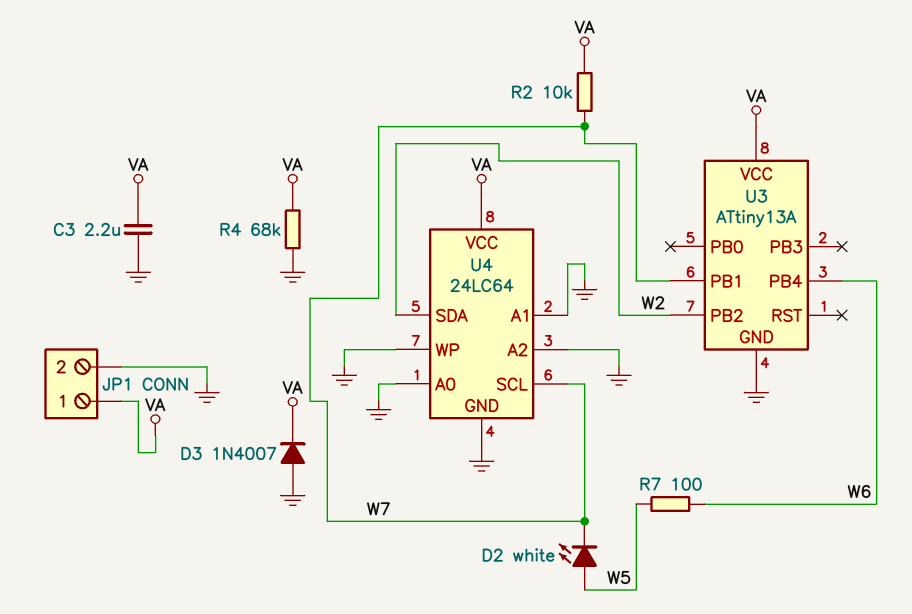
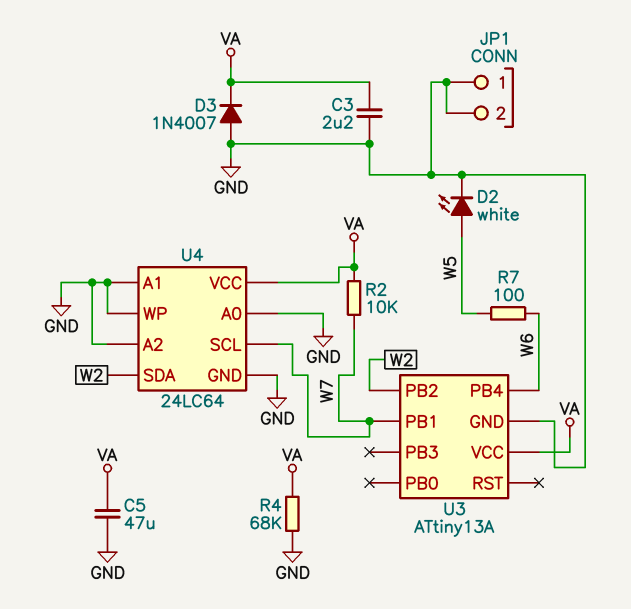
C5: none -> 47uF (GND, VA)
D2: LED white (A W5, K W7) -> LED white (A W5, K GND)
JP1 pin 1: VA -> GND

